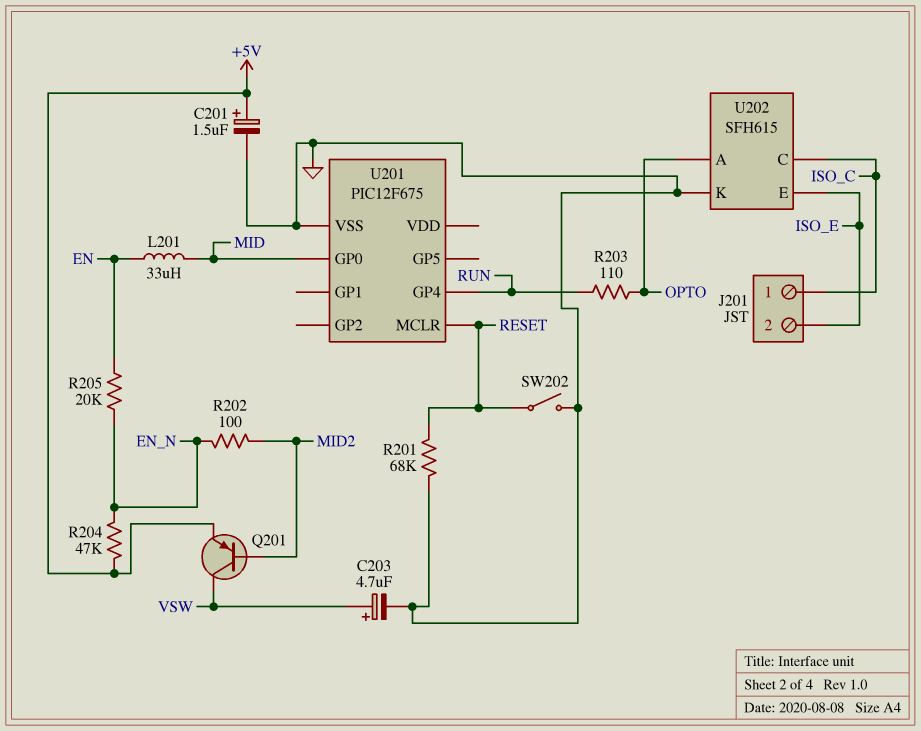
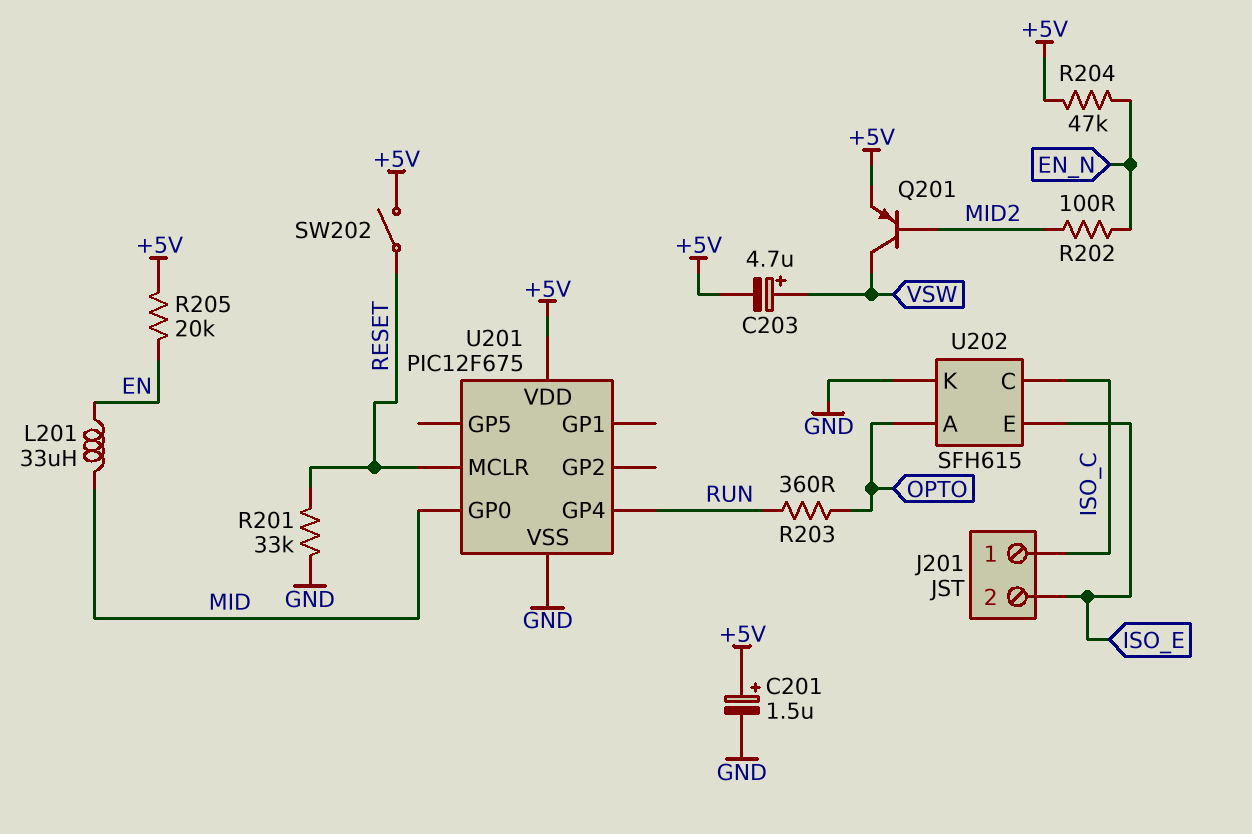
C203: 4.7uF (plus VSW, minus GND) -> 4.7uF (plus VSW, minus +5V)
R201: 68k (GND, RESET) -> 33k (GND, RESET)
R203: 110 (OPTO, RUN) -> 360 (OPTO, RUN)
R205: 20k (EN, EN_N) -> 20k (+5V, EN)
SW202: switch (GND, RESET) -> switch (+5V, RESET)
U201 pin VDD: none -> +5V

